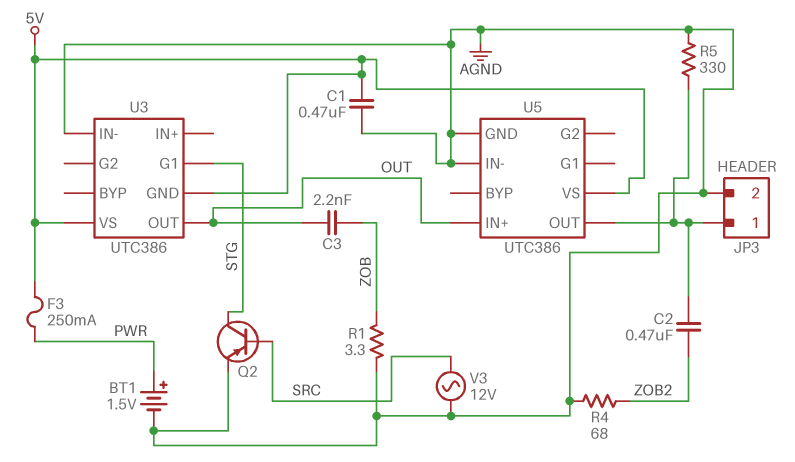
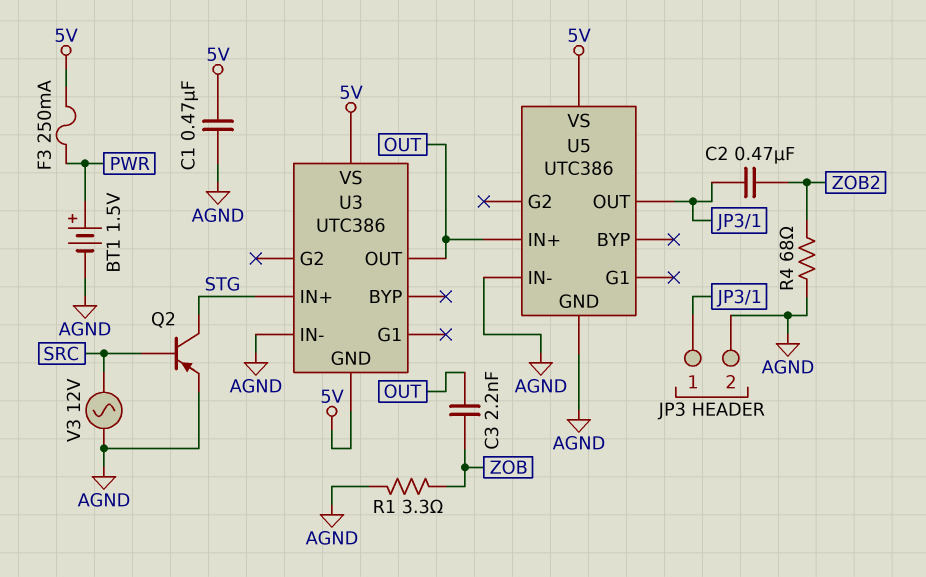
R5: 330 (AGND, JP3/1) -> none
U3 pin G1: STG -> none
U3 pin IN+: none -> STG

